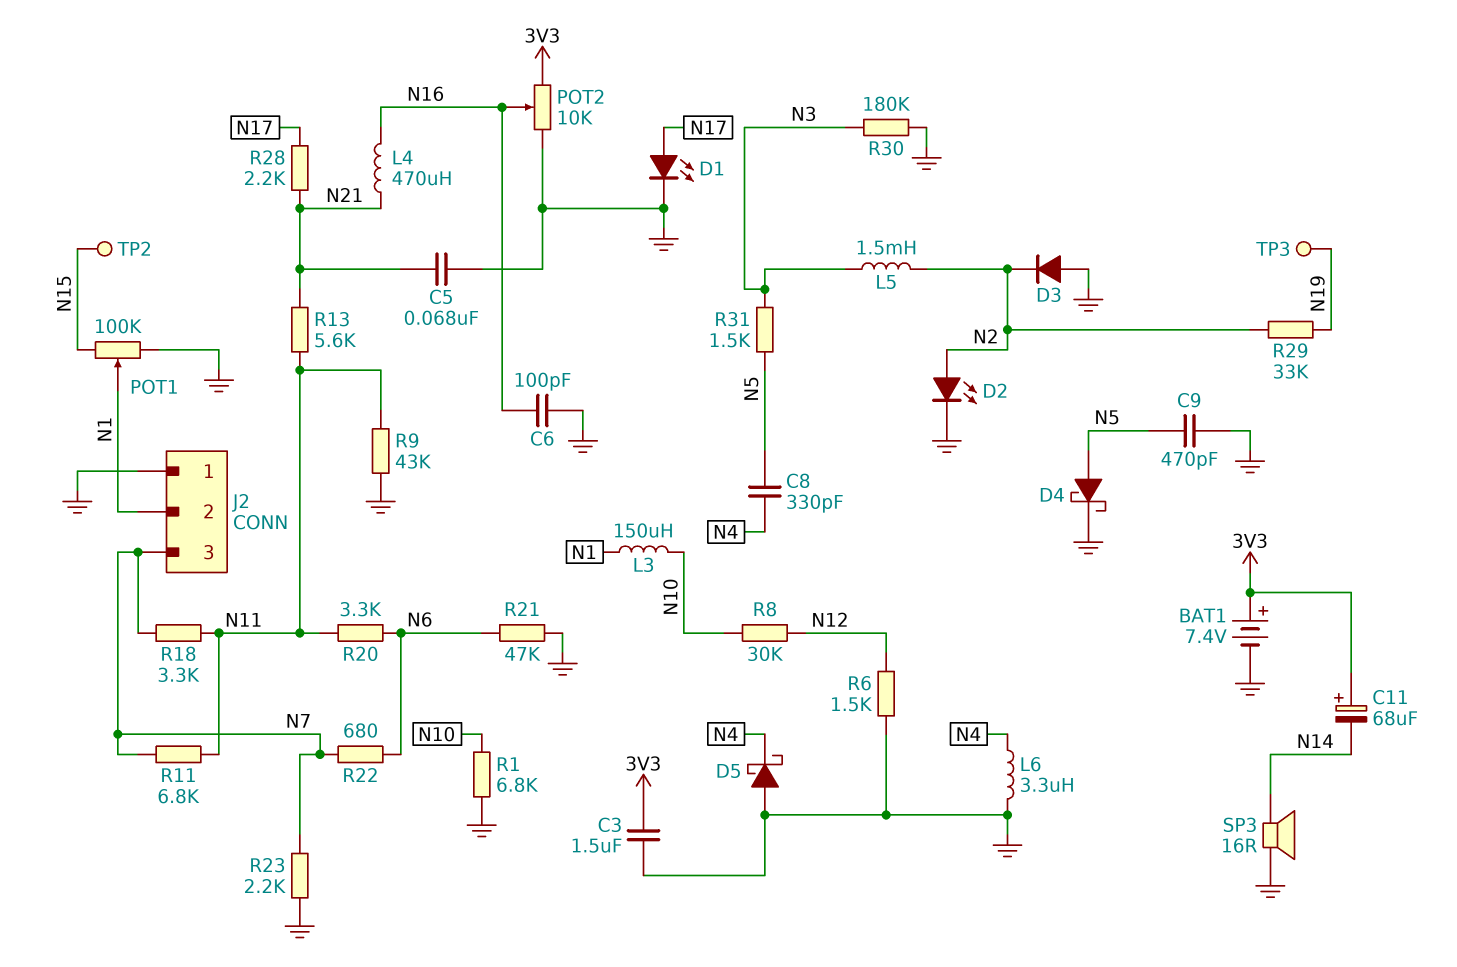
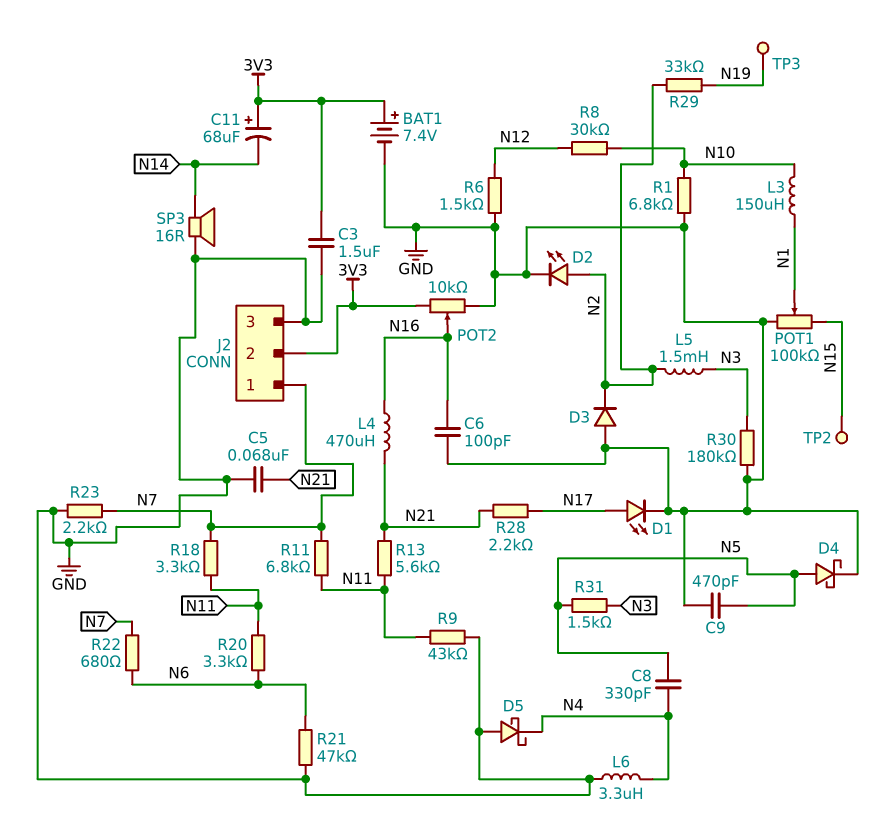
J2 pin 1: GND -> N7
J2 pin 2: N1 -> 3V3
J2 pin 3: N7 -> GND

